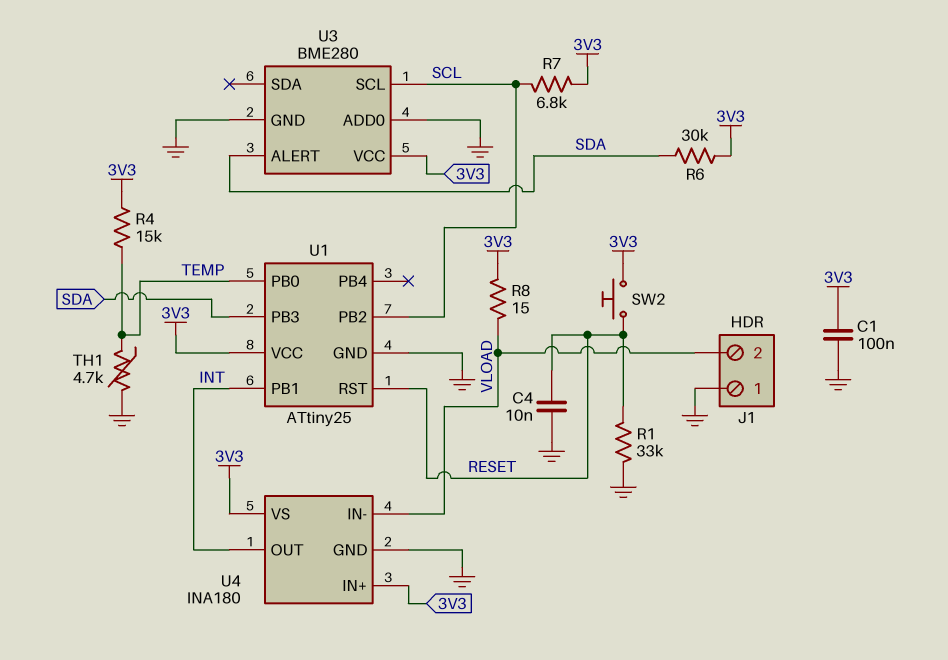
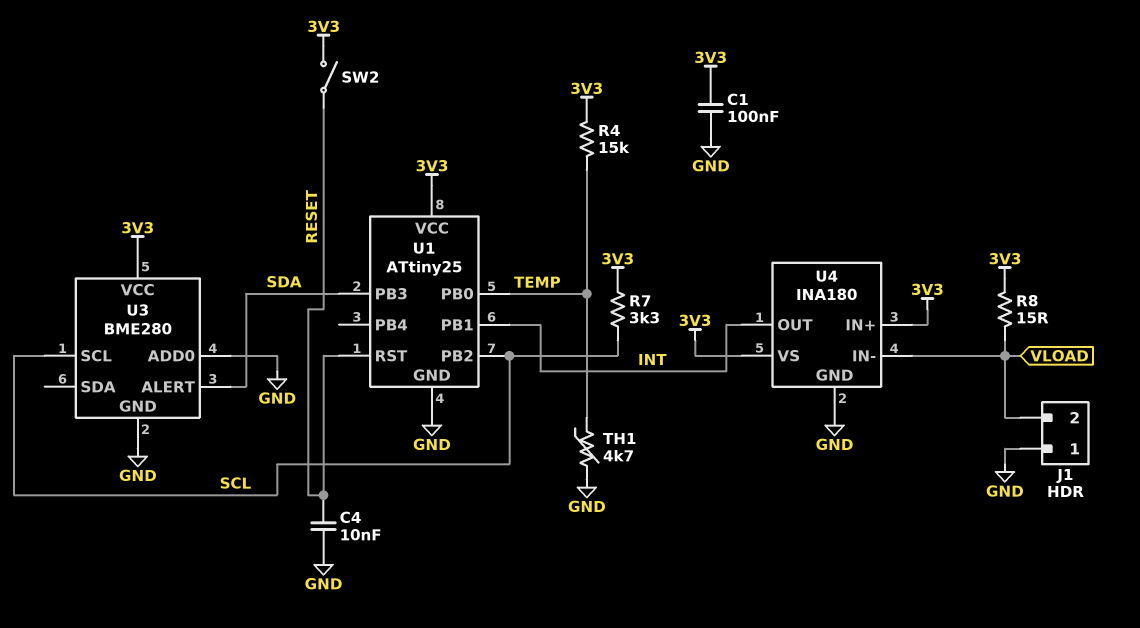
R1: 33k (GND, RESET) -> none
R6: 30k (3V3, SDA) -> none
R7: 6.8k (3V3, SCL) -> 3.3k (3V3, SCL)
SW2: button (3V3, RESET) -> switch (3V3, RESET)

